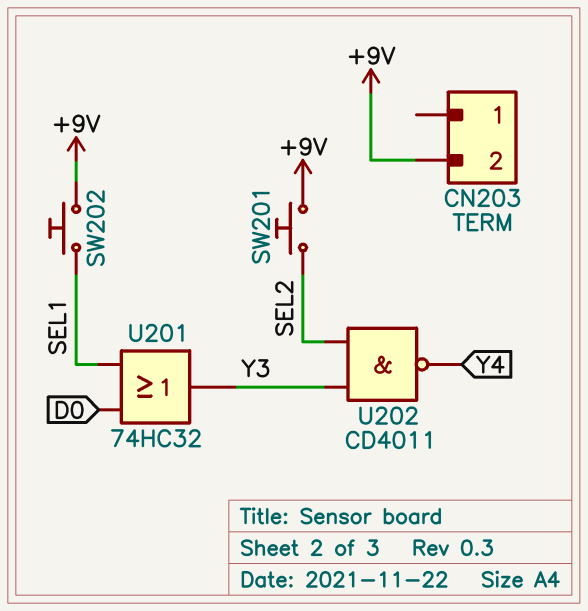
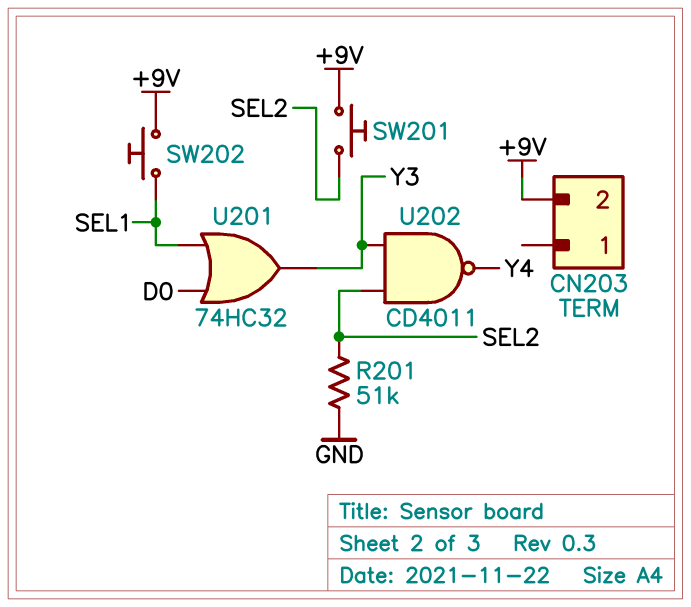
R201: none -> 51k (GND, SEL2)

